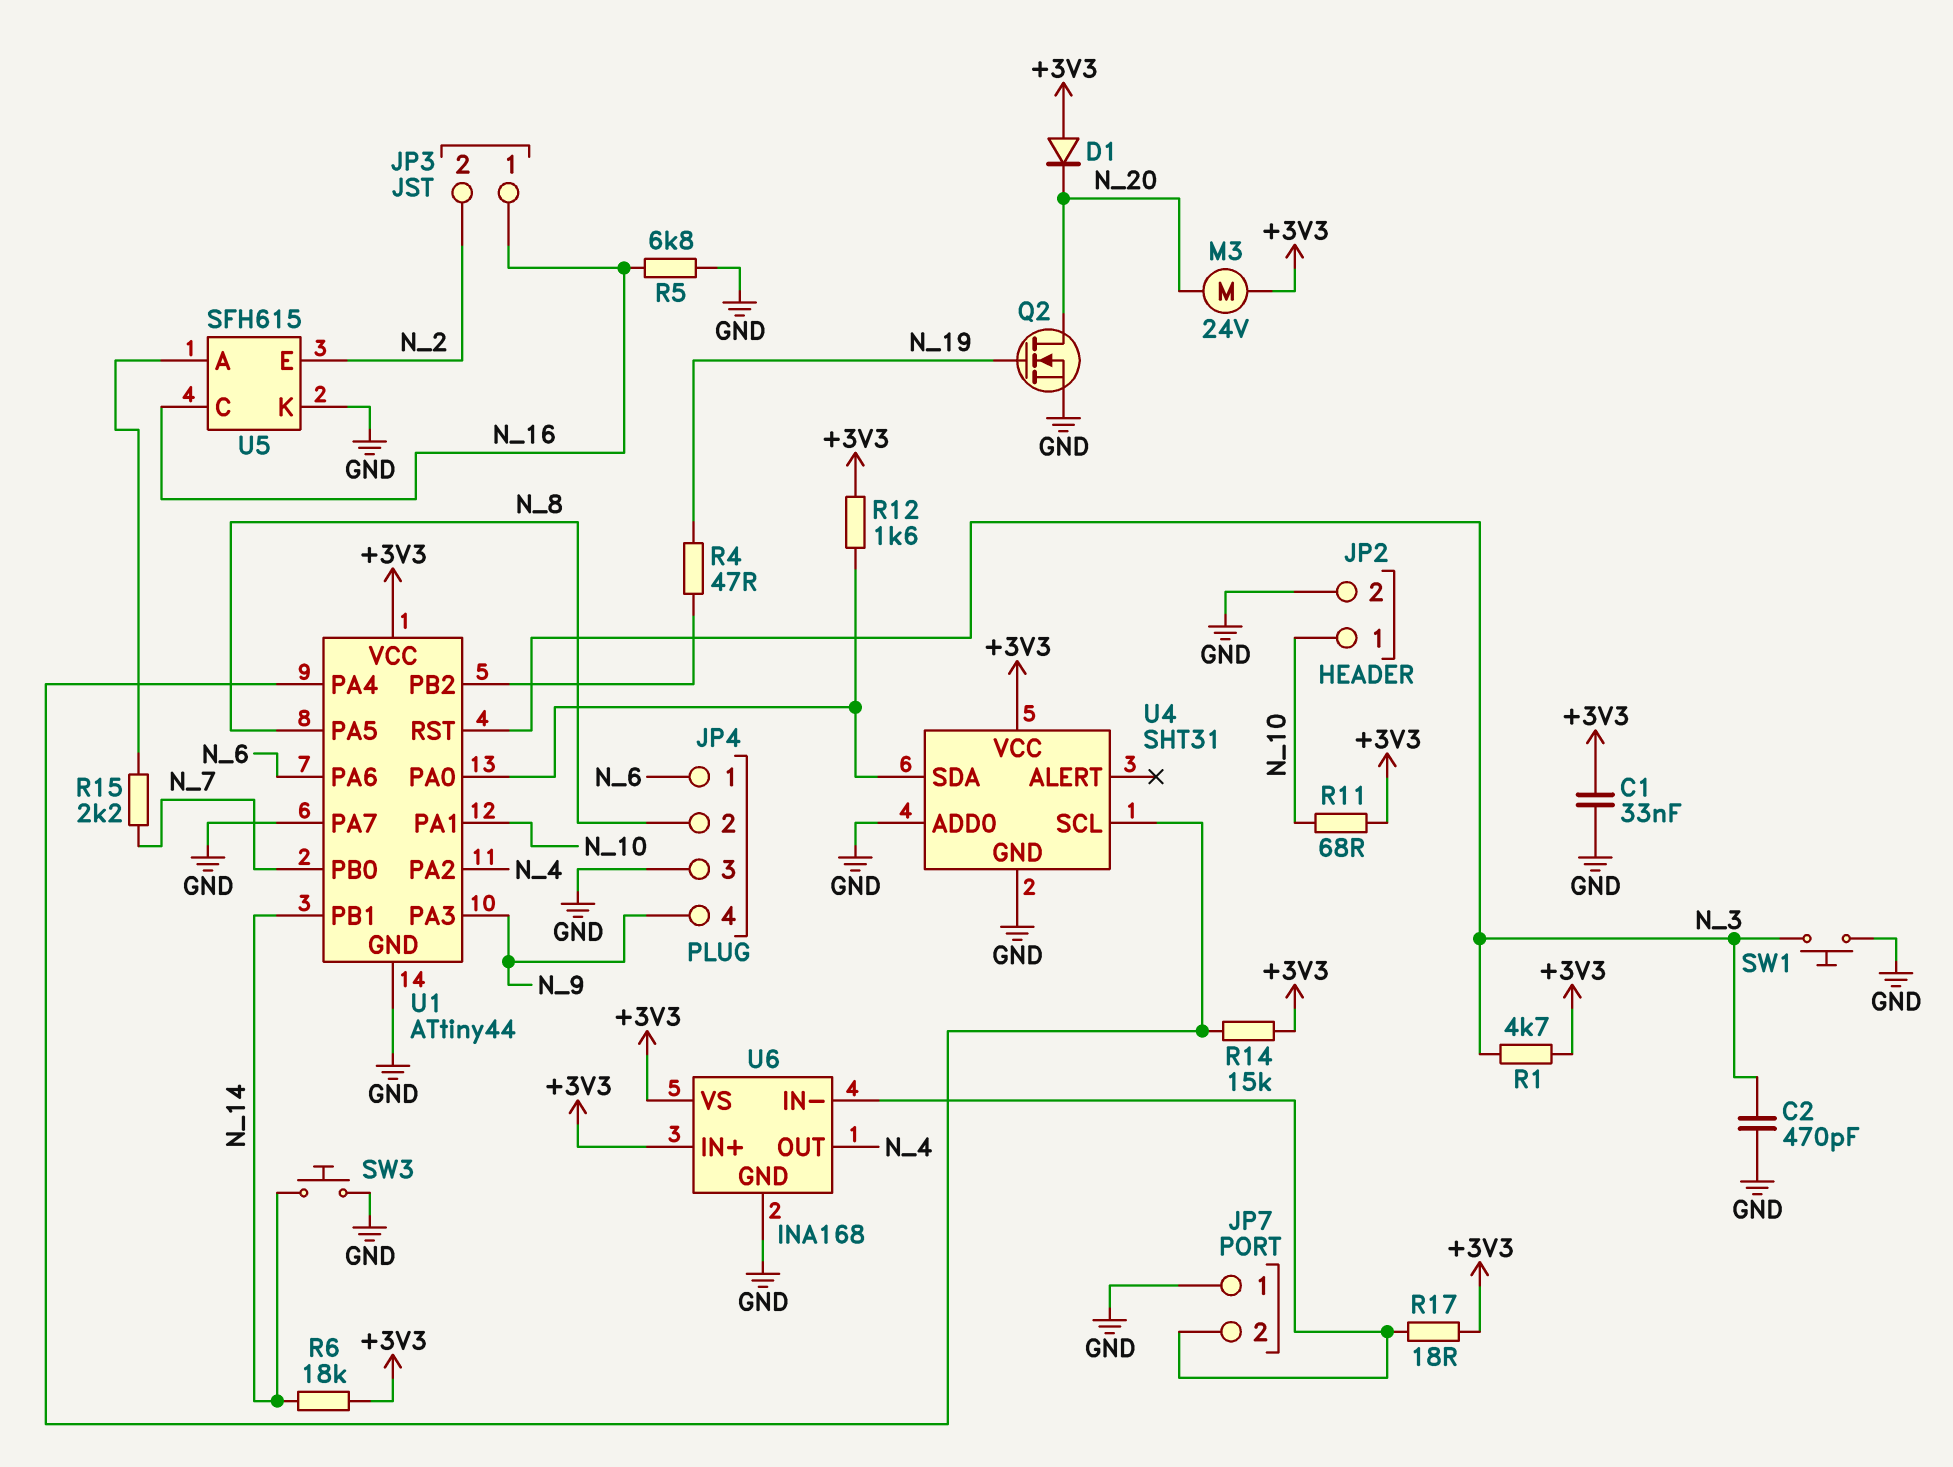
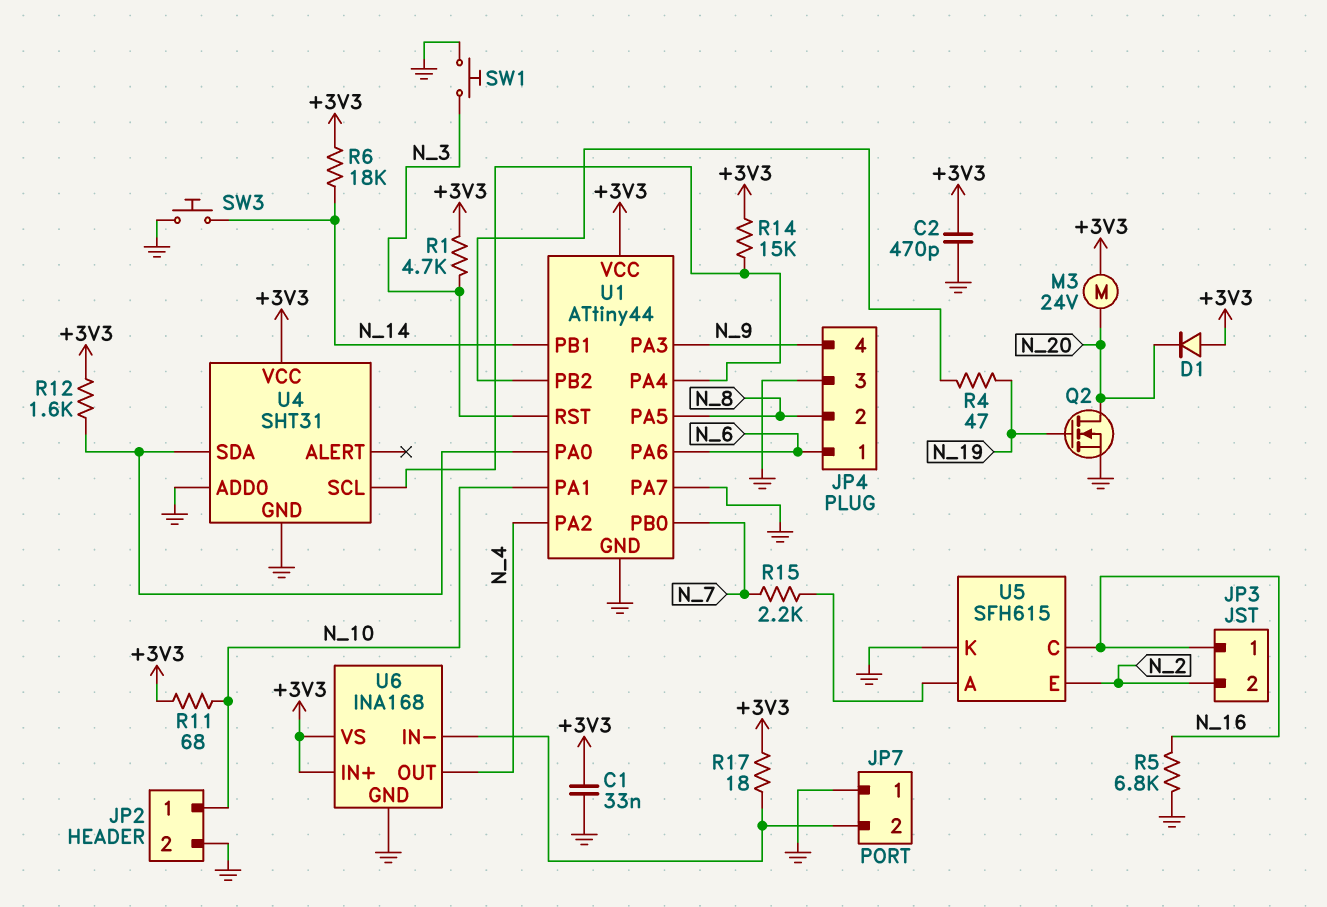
C2: 470pF (GND, N_3) -> 470pF (+3V3, GND)

